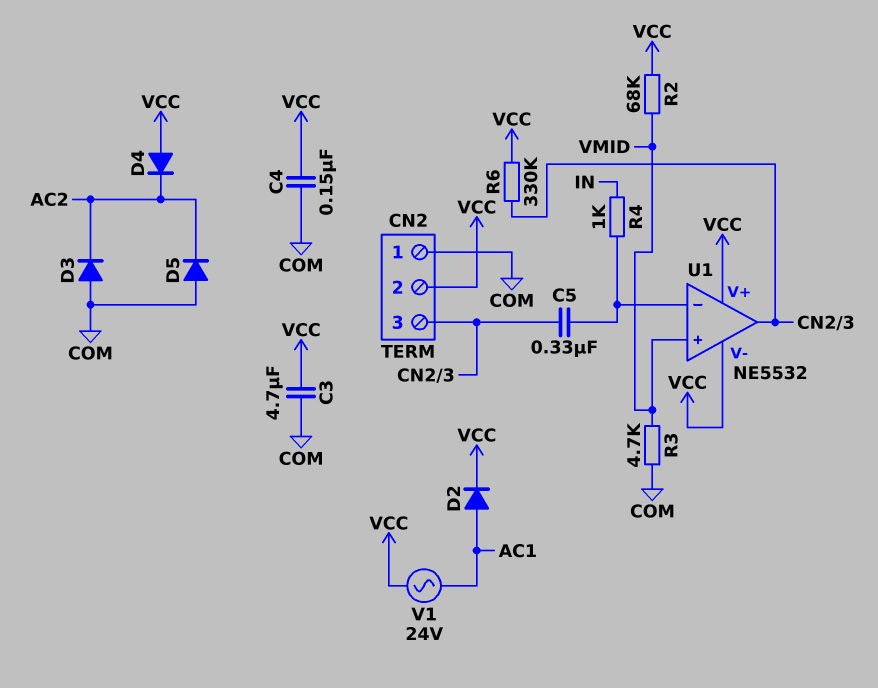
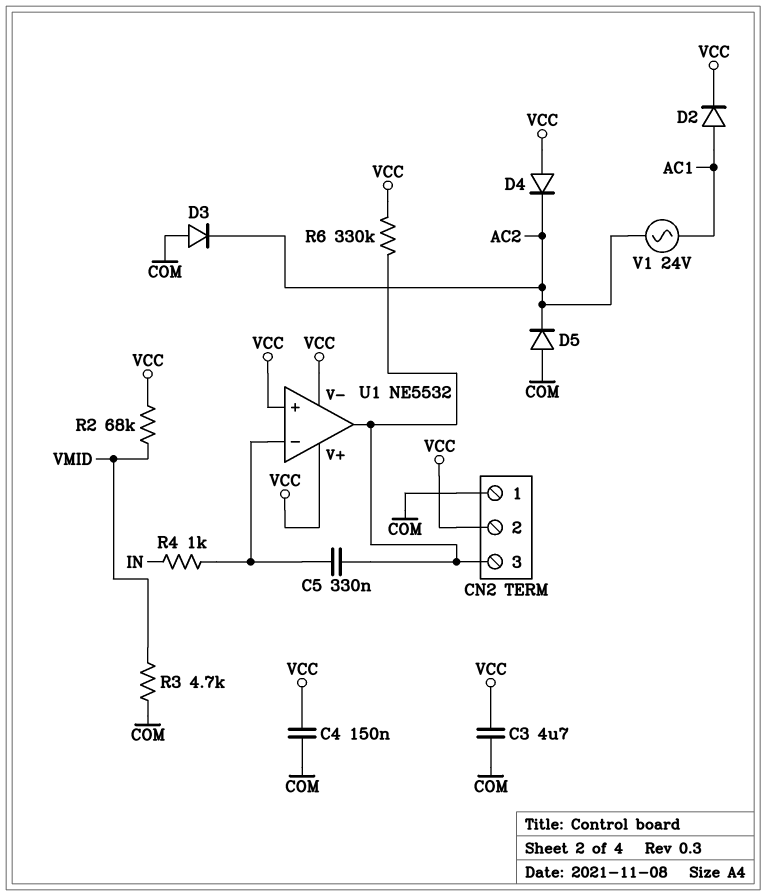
U1 pin in+: VMID -> VCC
V1: AC 24V (AC1, VCC) -> AC 24V (AC1, AC2)

